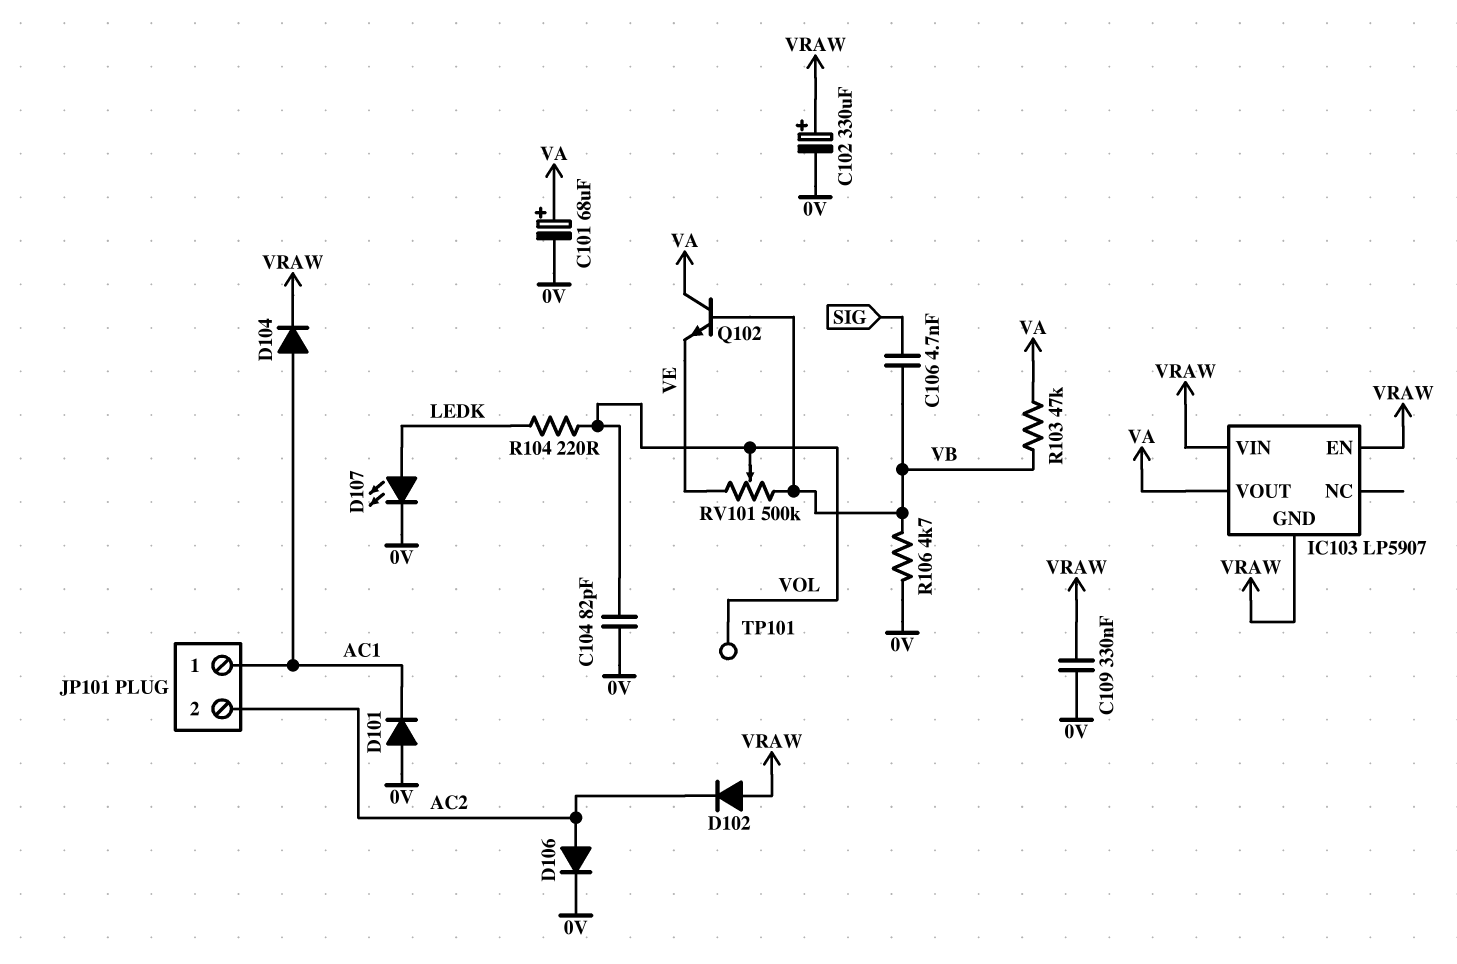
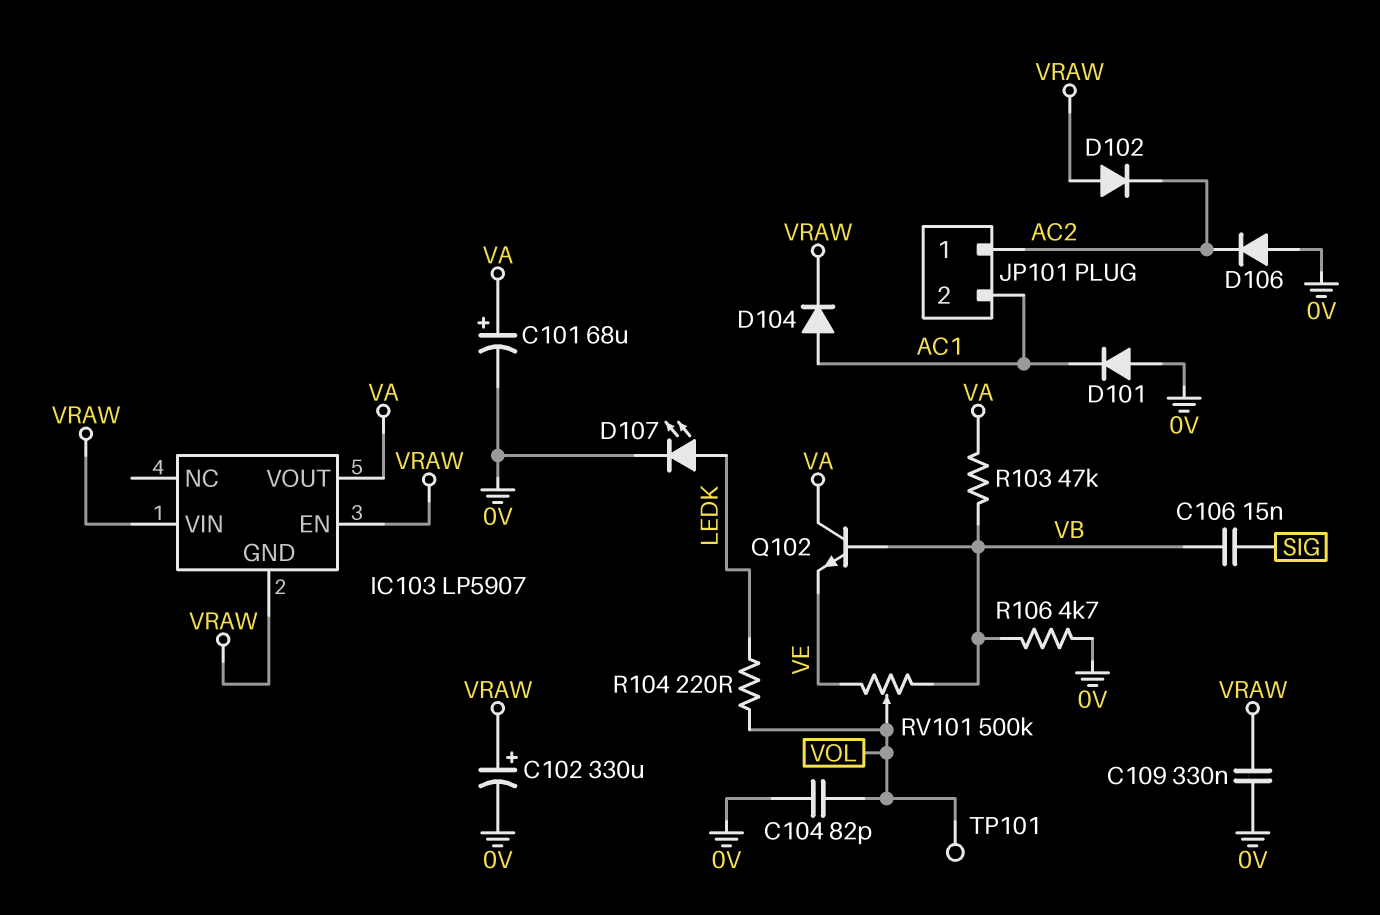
C106: 4.7nF (SIG, VB) -> 15nF (SIG, VB)
D106: diode (A AC2, K 0V) -> diode (A 0V, K AC2)
JP101 pin 1: AC1 -> AC2
JP101 pin 2: AC2 -> AC1

